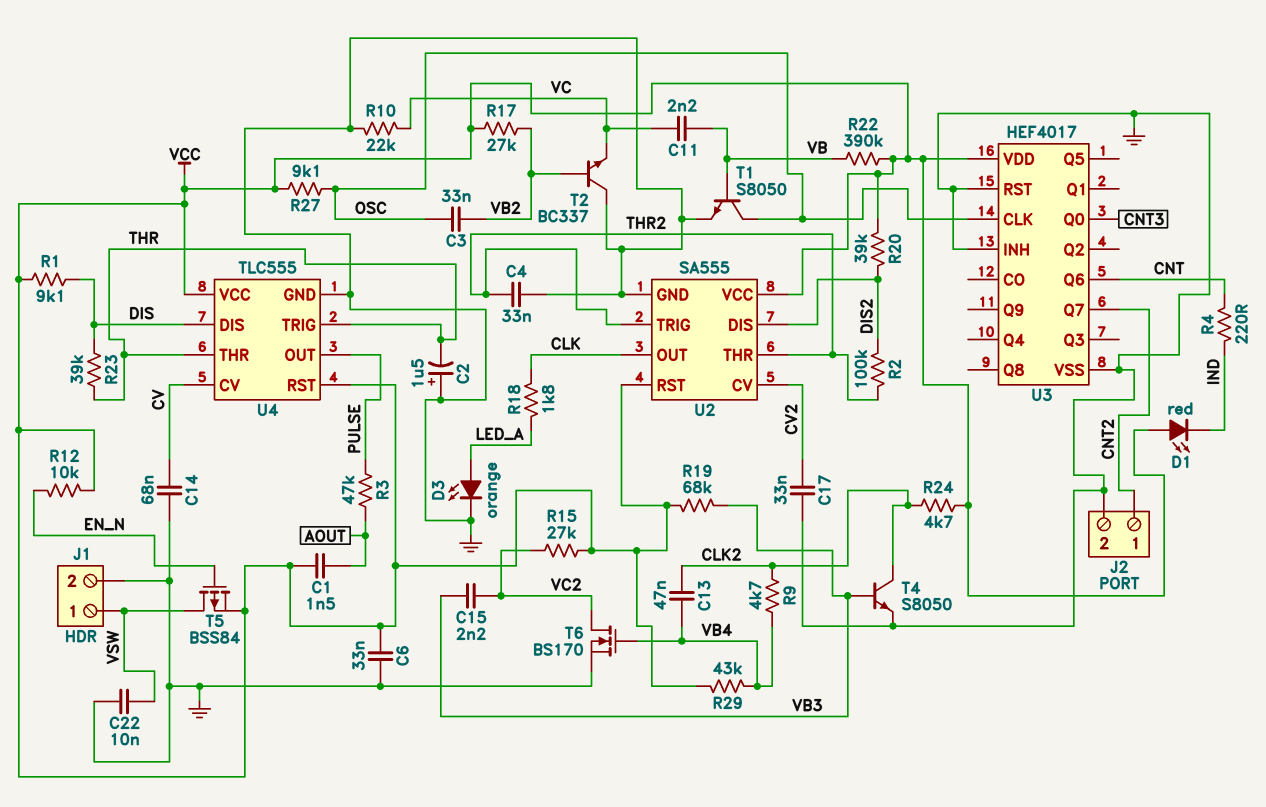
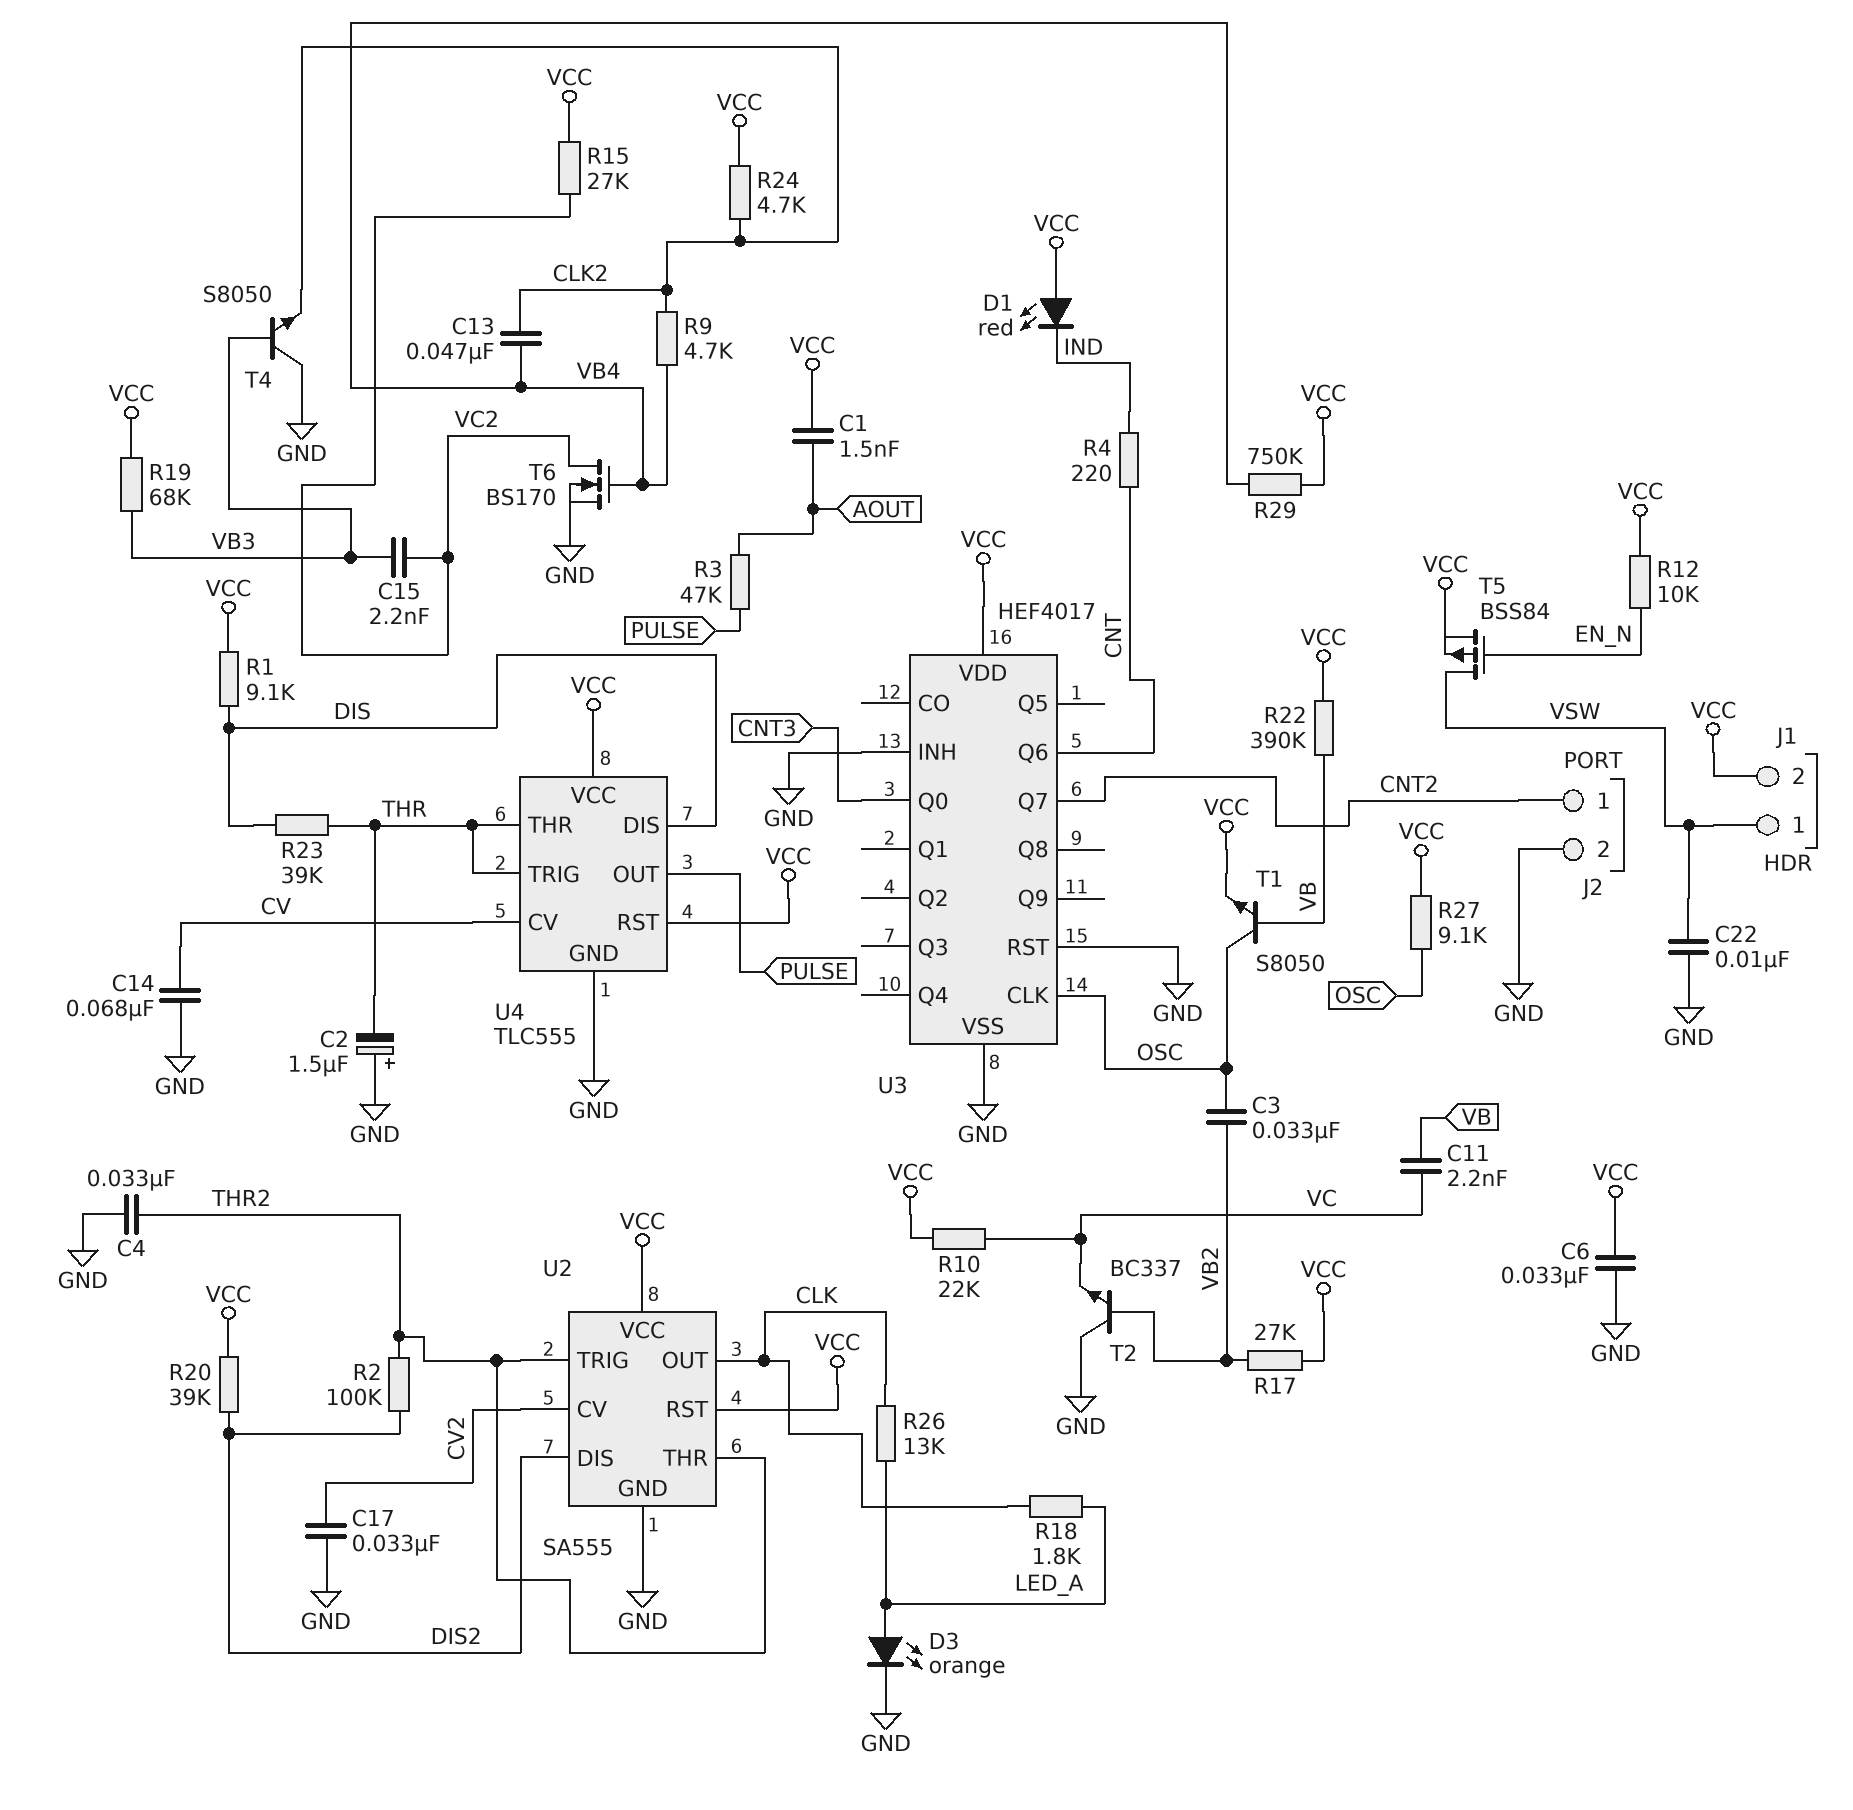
J1 pin 2: GND -> VCC
R10: 22k (GND, VC) -> 22k (VC, VCC)
R26: none -> 13k (CLK, LED_A)
R29: 43k (VB4, VCC) -> 750k (VB4, VCC)
T1: NPN S8050 (B VB, C OSC, E GND) -> NPN S8050 (B VB, C OSC, E VCC)
T4: NPN S8050 (B VB3, C CLK2, E GND) -> NPN S8050 (B VB3, C GND, E CLK2)

